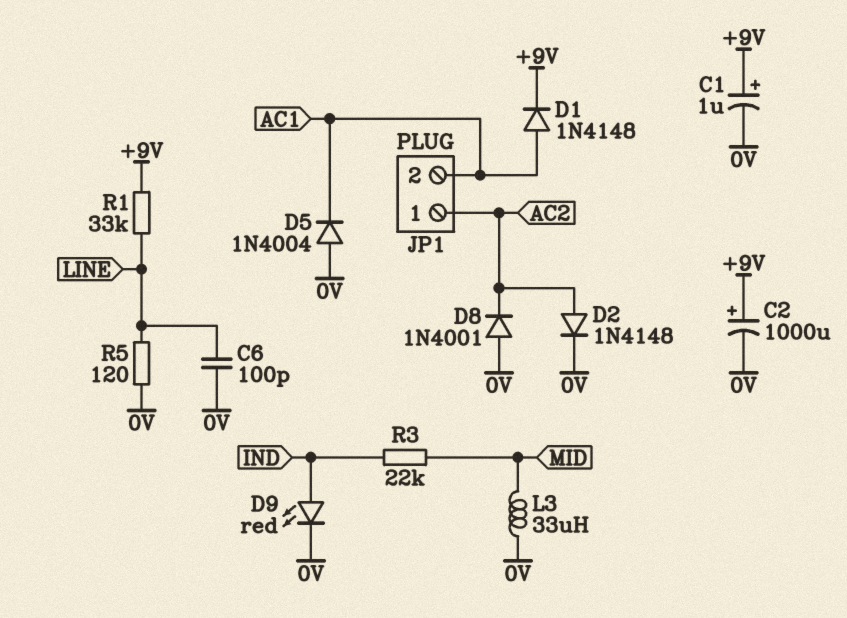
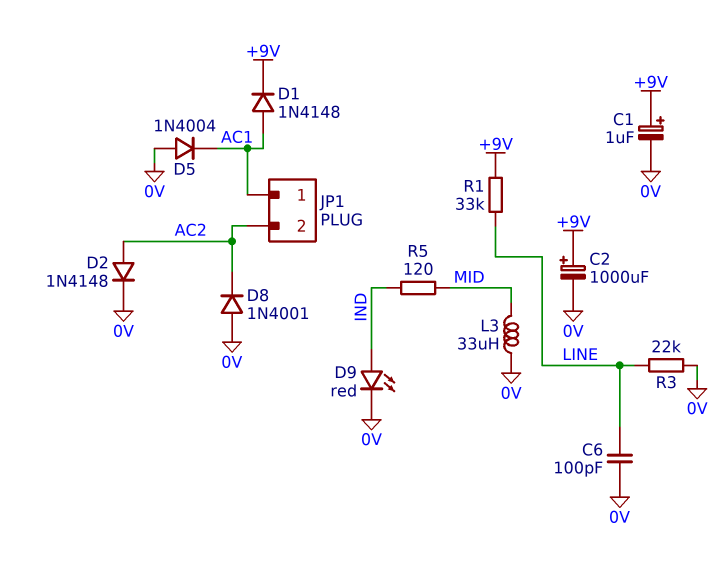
JP1 pin 1: AC2 -> AC1
JP1 pin 2: AC1 -> AC2
R3: 22k (IND, MID) -> 22k (0V, LINE)
R5: 120 (0V, LINE) -> 120 (IND, MID)

